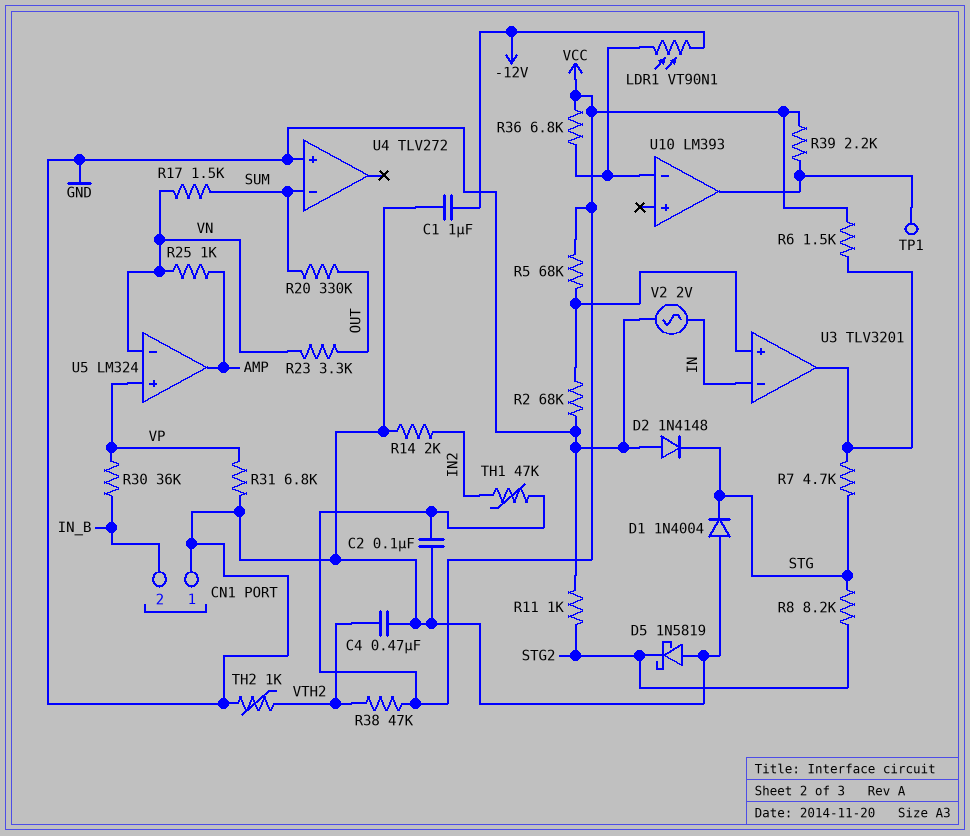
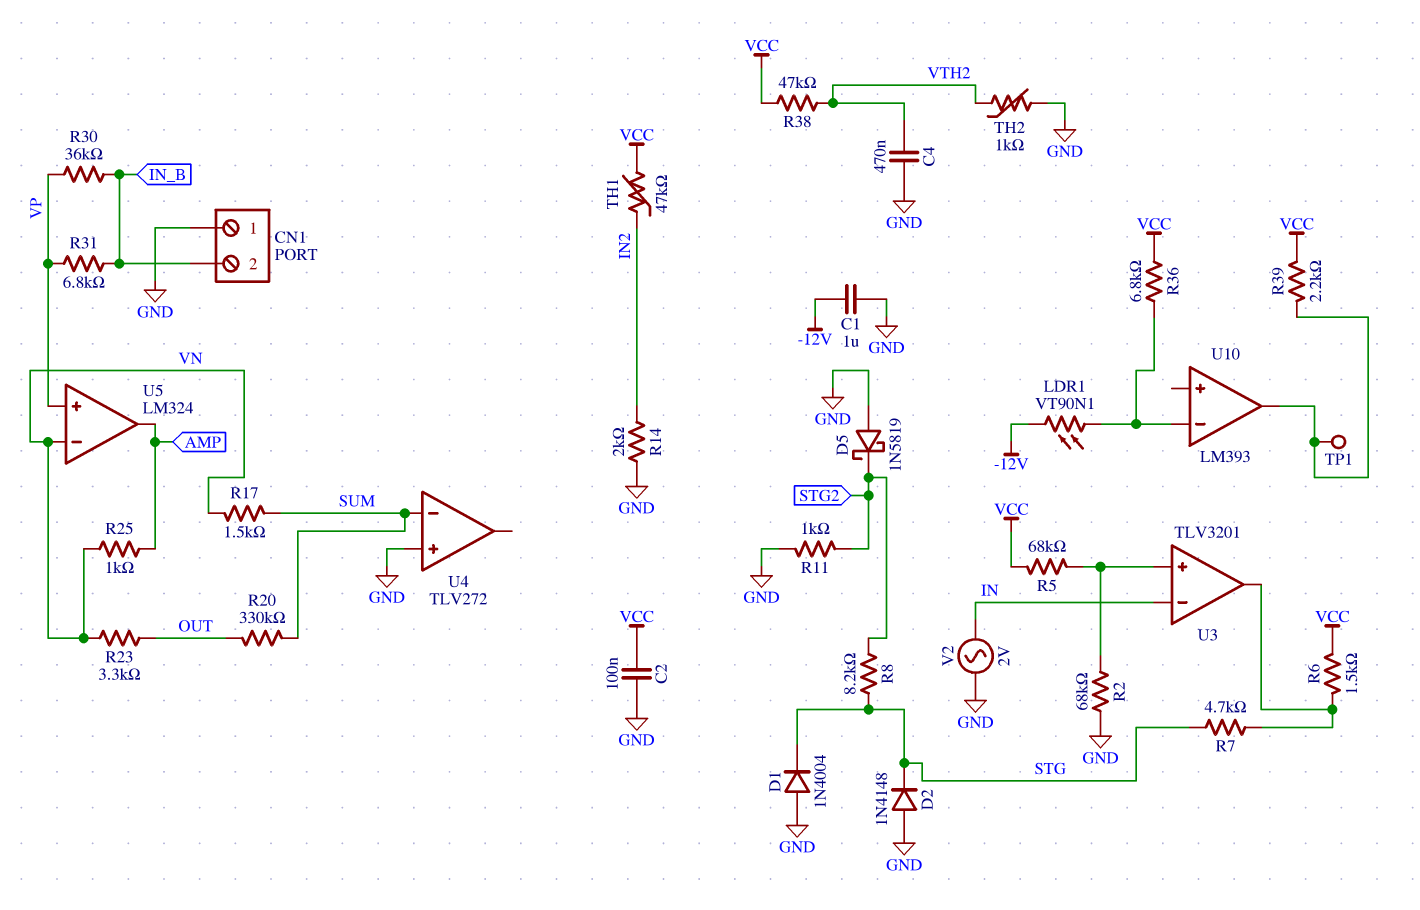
R31: 6.8k (GND, VP) -> 6.8k (IN_B, VP)

